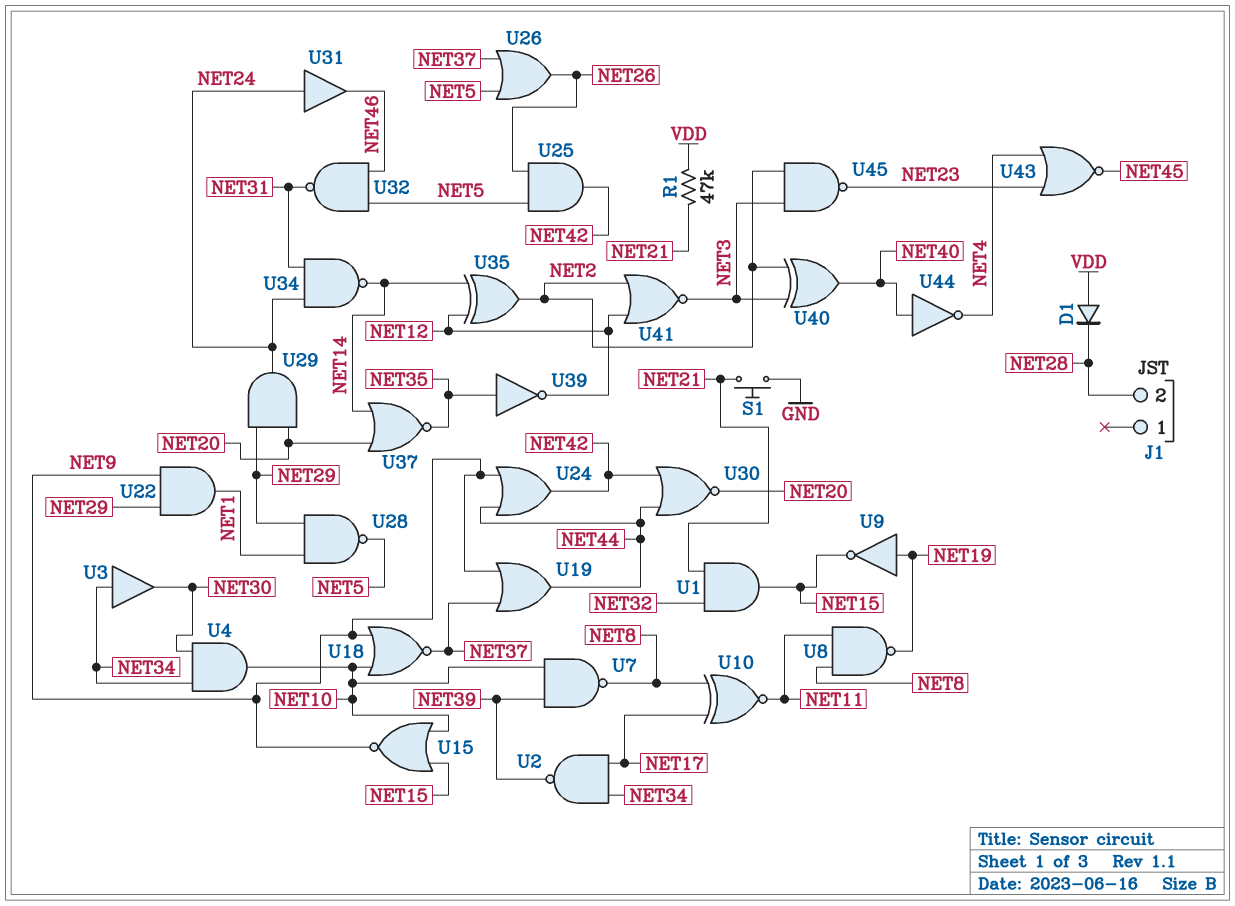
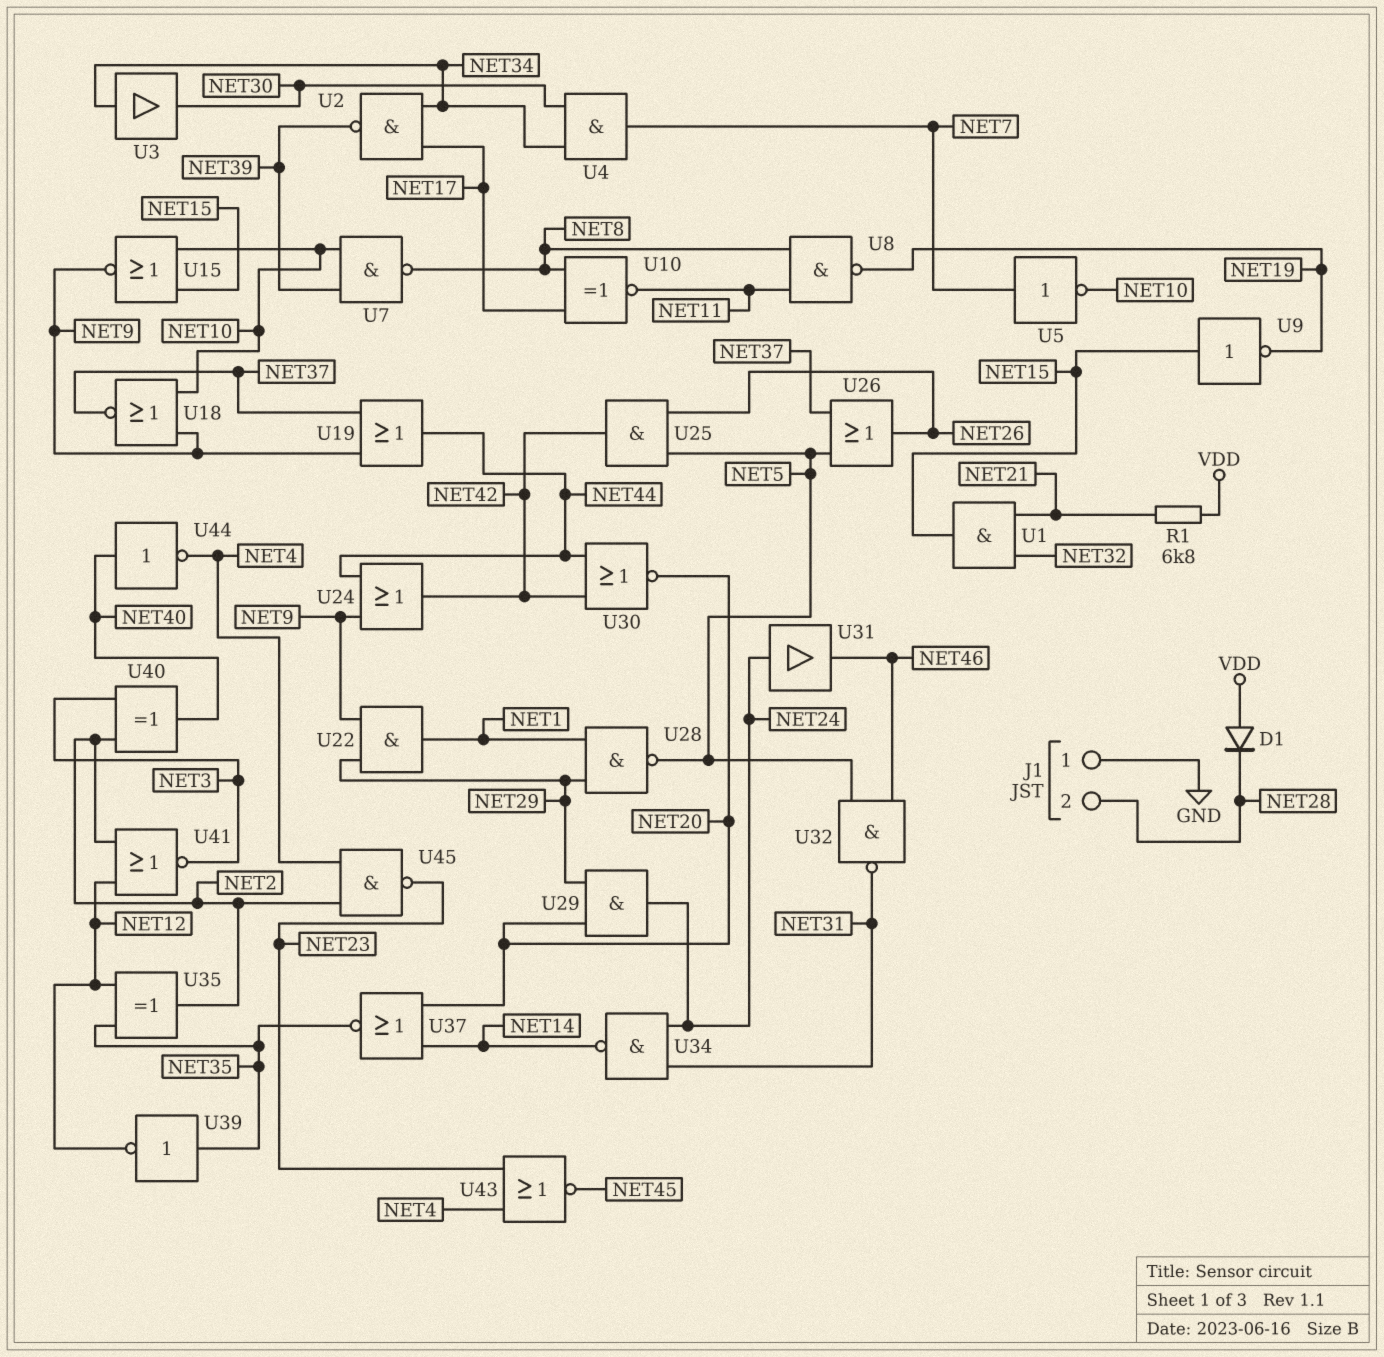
J1 pin 1: none -> GND
R1: 47k (NET21, VDD) -> 6.8k (NET21, VDD)
S1: button (GND, NET21) -> none
U4: AND (in NET30, in NET34, out NET10) -> AND (in NET30, in NET34, out NET7)
U5: none -> NOT (in NET7, out NET10)
U9: NOT (in NET19, out NET15) -> NOT (in NET15, out NET19)
U35: XOR (in NET12, in NET14, out NET2) -> XOR (in NET12, in NET35, out NET2)
U45: NAND (in NET2, in NET3, out NET23) -> NAND (in NET2, in NET4, out NET23)

